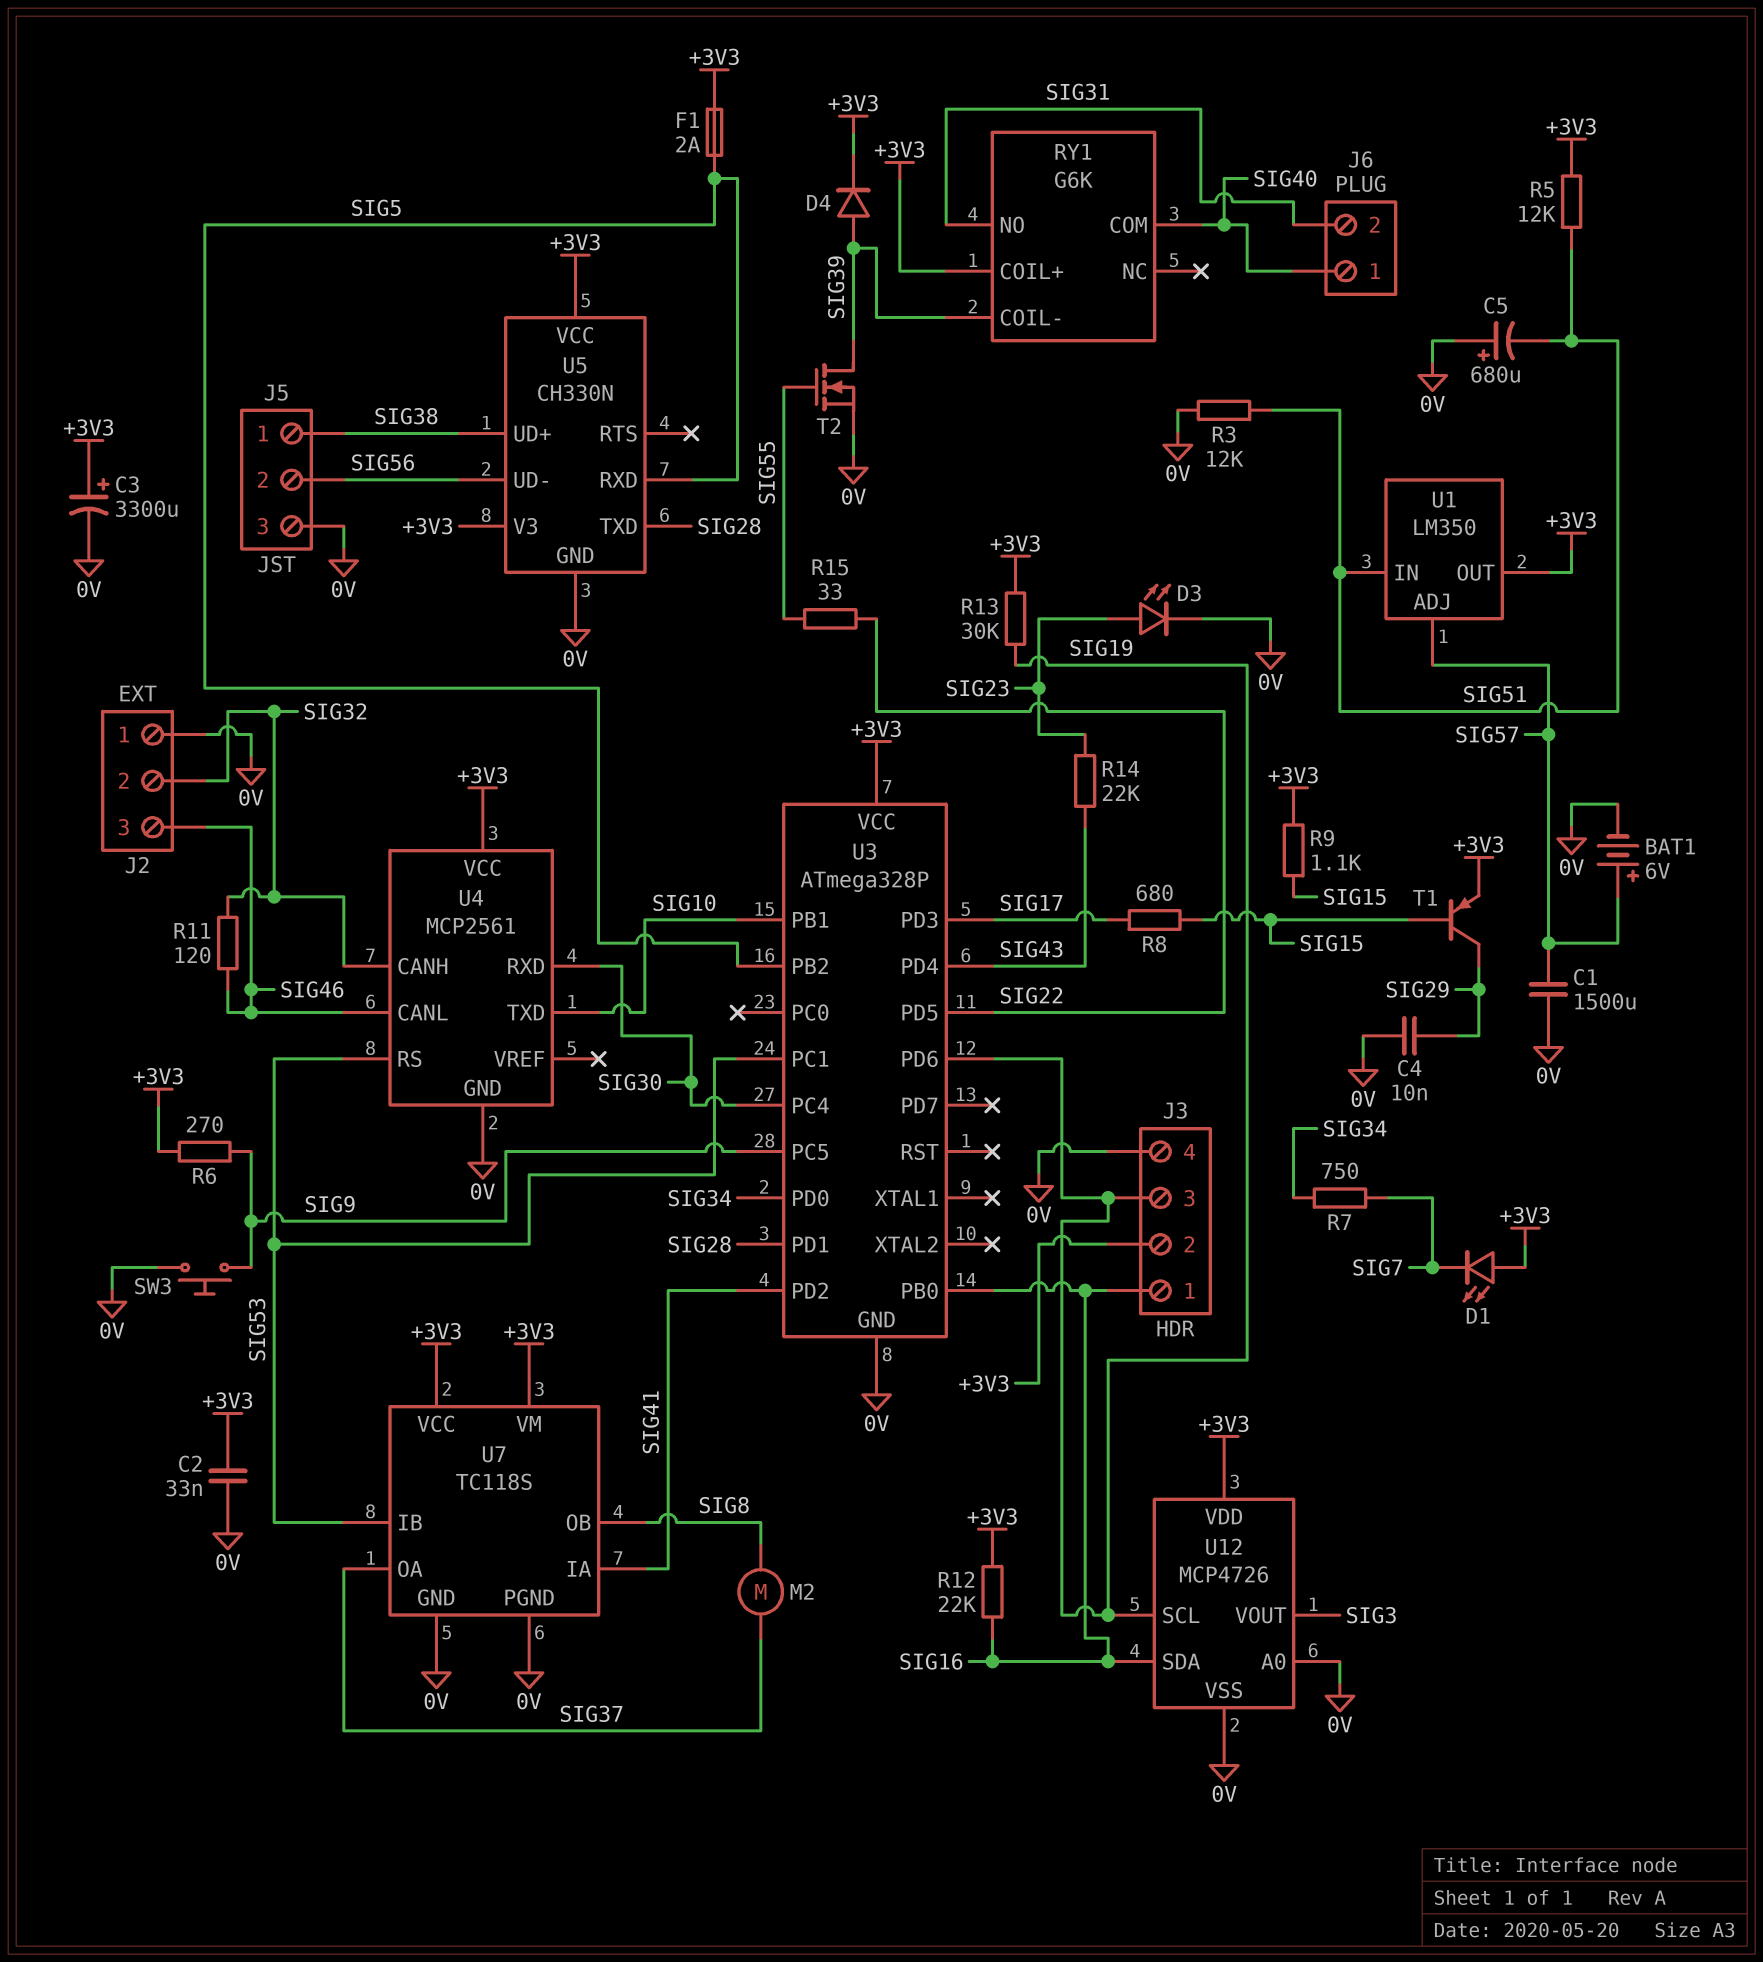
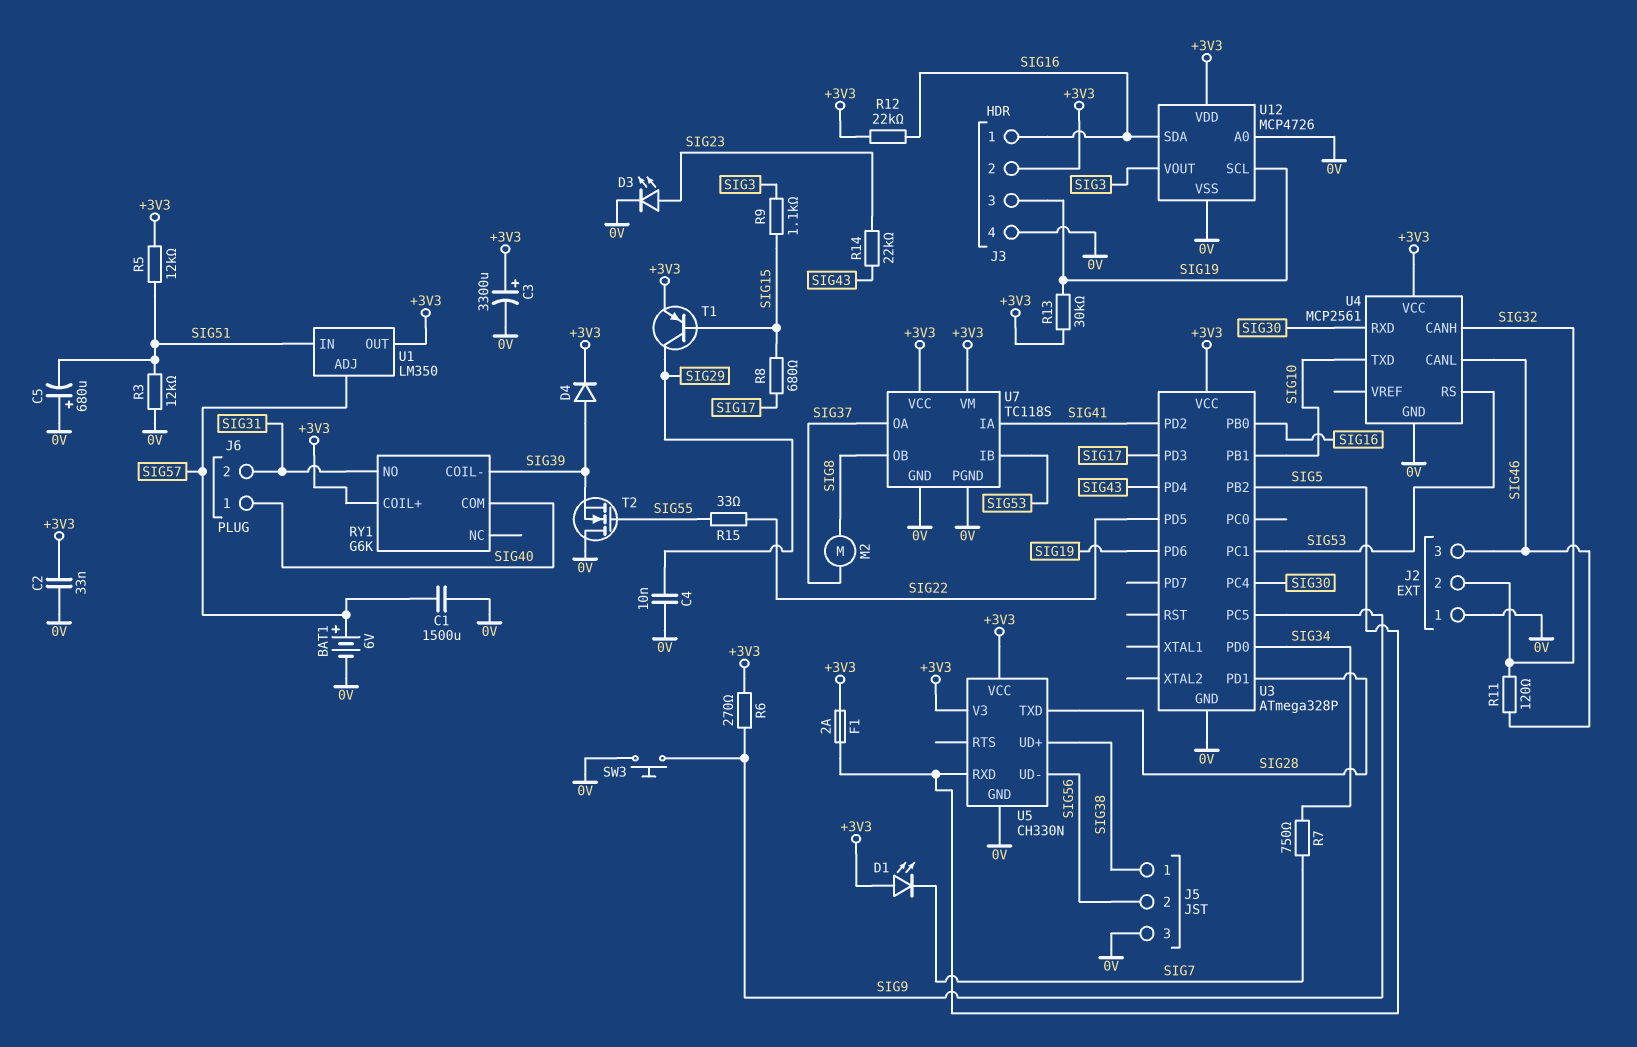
R9: 1.1k (+3V3, SIG15) -> 1.1k (SIG3, SIG15)
T2: NMOS (G SIG55, D SIG39, S 0V) -> NMOS (G SIG55, D 0V, S SIG39)

